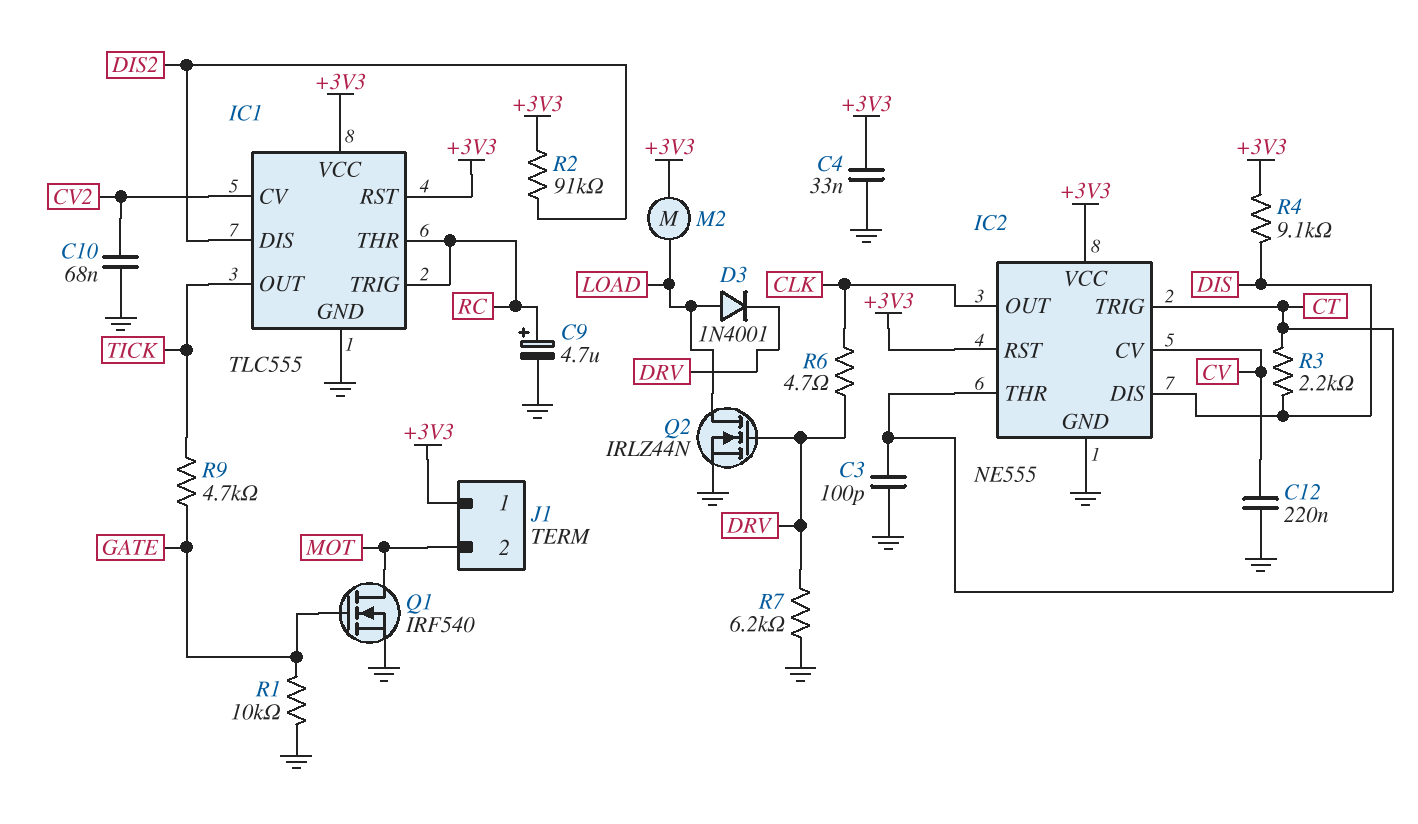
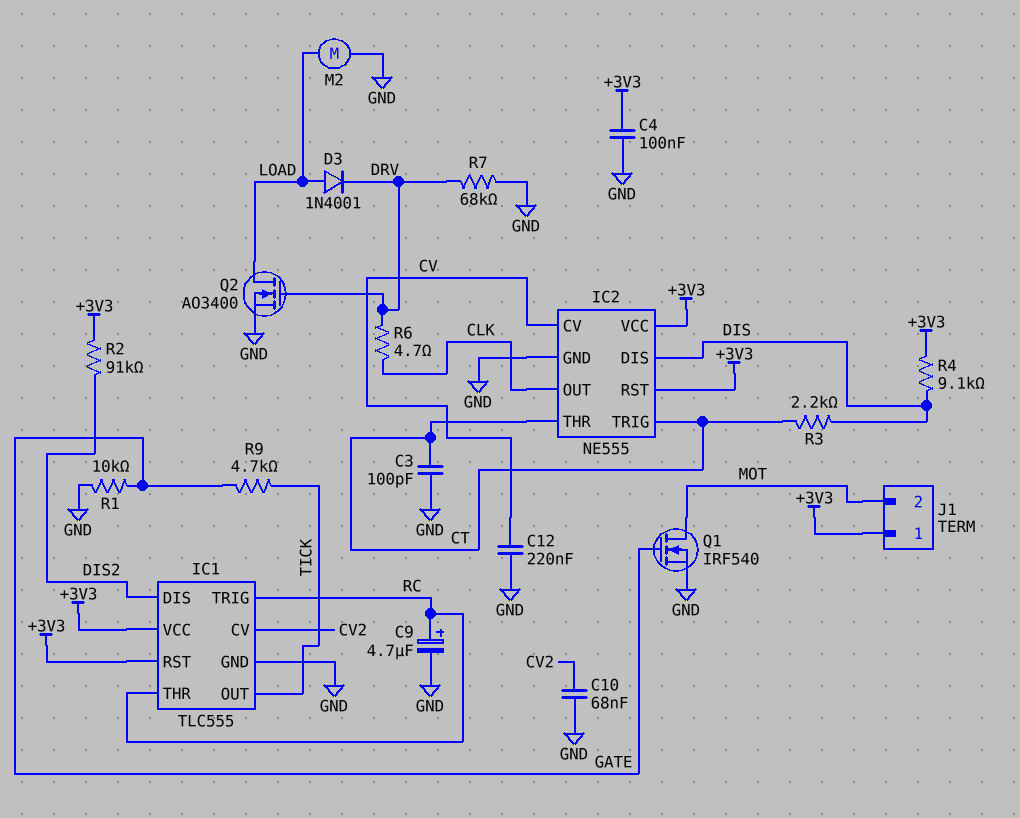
C4: 33nF (+3V3, GND) -> 100nF (+3V3, GND)
M2: motor (+3V3, LOAD) -> motor (GND, LOAD)
Q2: NMOS IRLZ44N (G DRV, D LOAD, S GND) -> NMOS AO3400 (G DRV, D LOAD, S GND)
R7: 6.2k (DRV, GND) -> 68k (DRV, GND)

